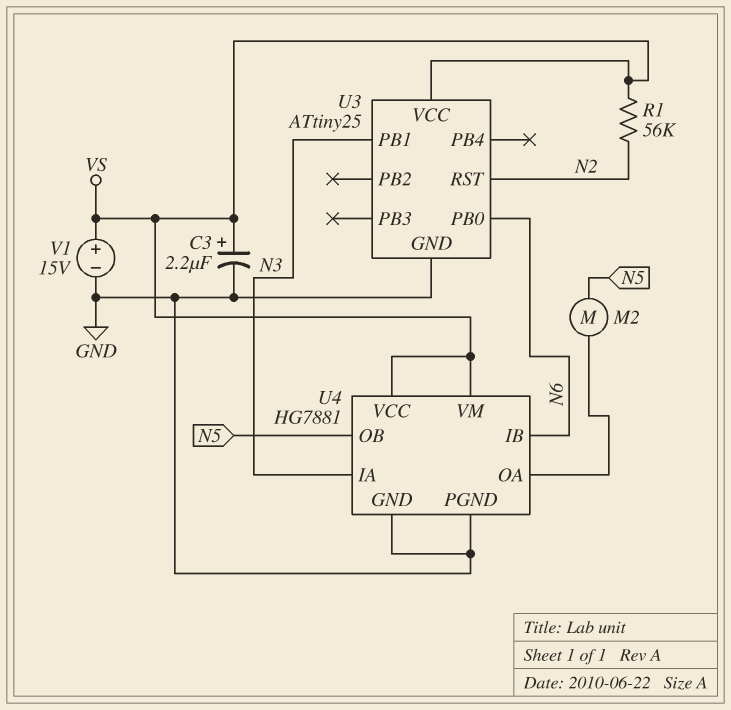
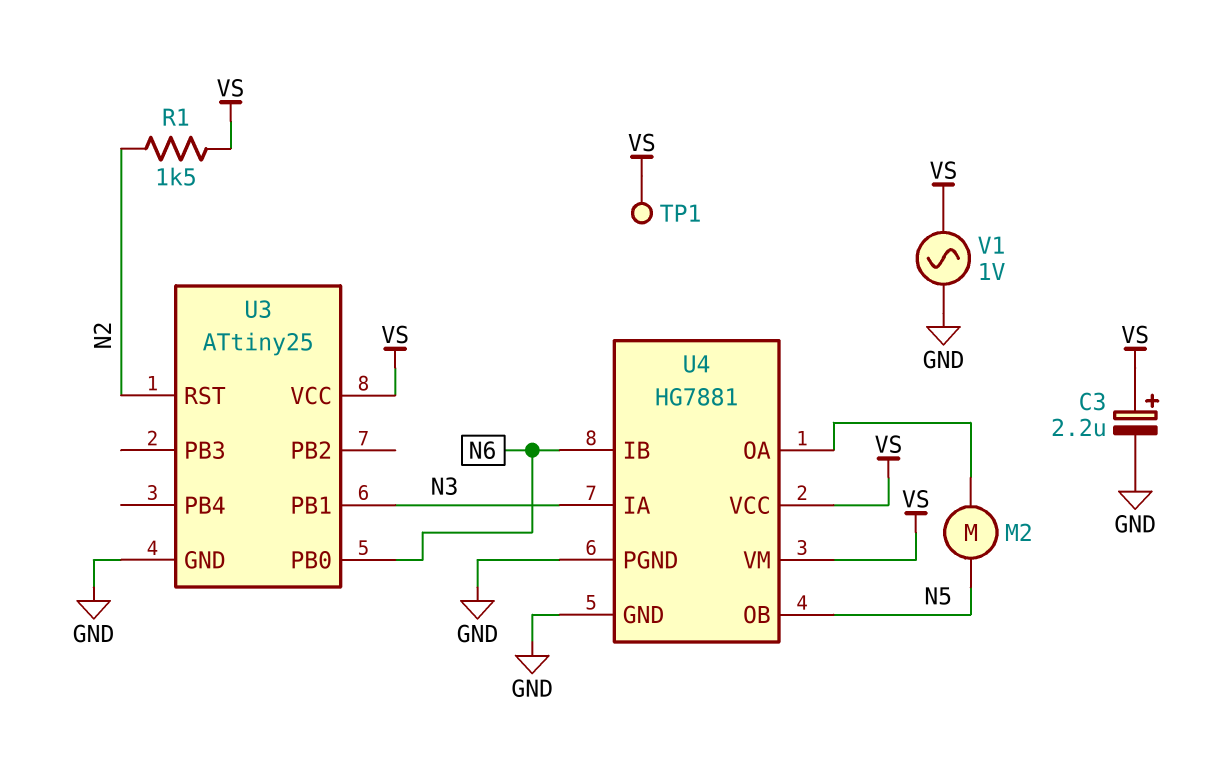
R1: 56k (N2, VS) -> 1.5k (N2, VS)
TP1: none -> test point (VS)
V1: 15V (plus VS, minus GND) -> AC 1V (GND, VS)

